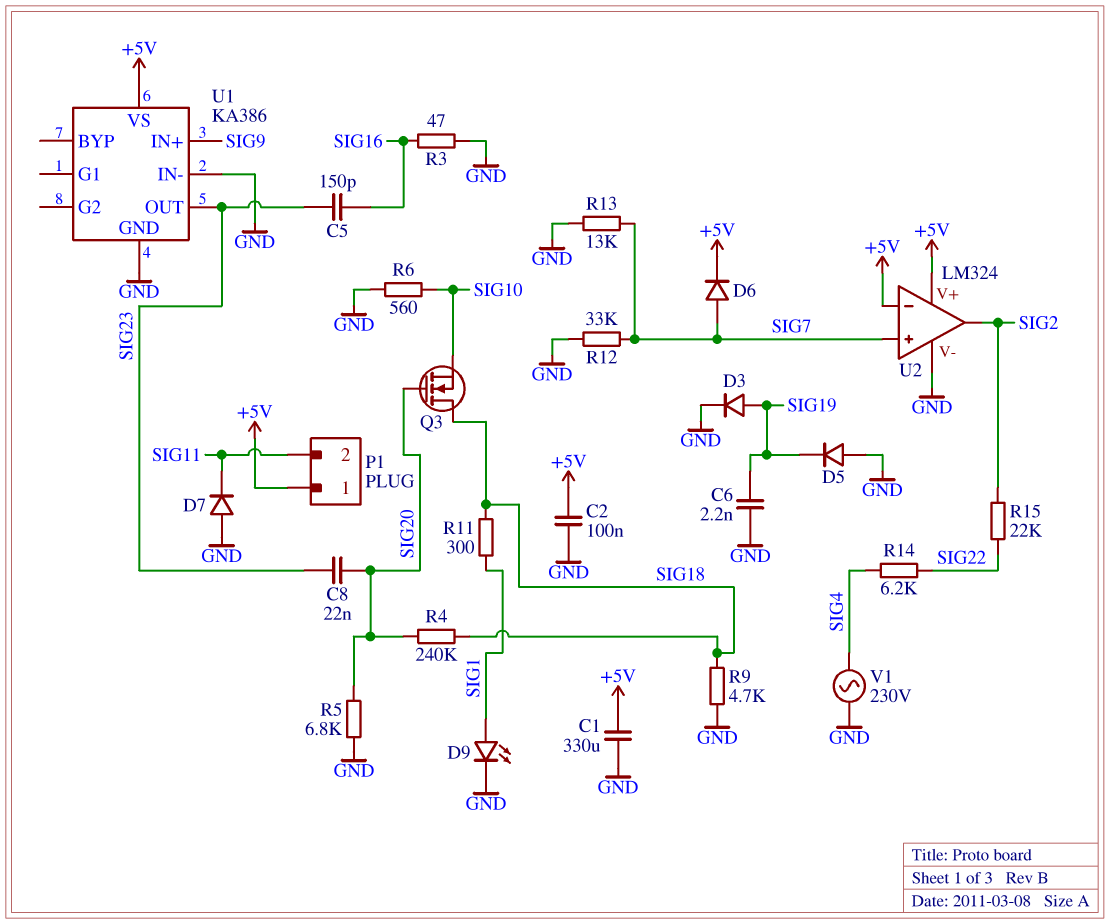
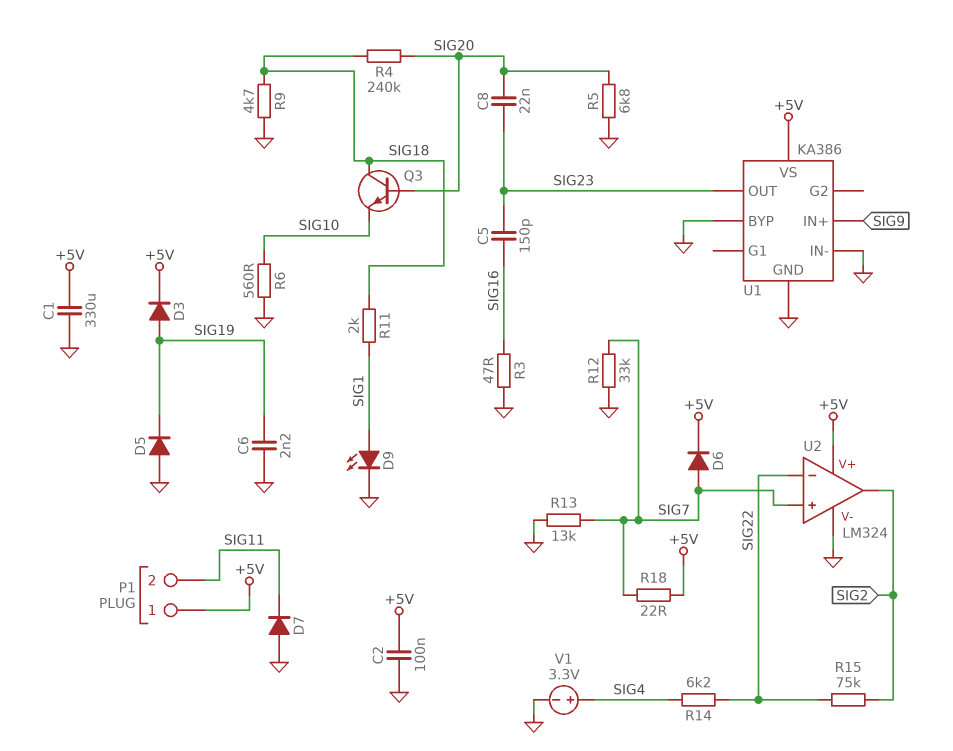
D3: diode (A SIG19, K GND) -> diode (A SIG19, K +5V)
Q3: NMOS (G SIG20, D SIG18, S SIG10) -> NPN (B SIG20, C SIG18, E SIG10)
R11: 300 (SIG1, SIG18) -> 2k (SIG1, SIG18)
R15: 22k (SIG2, SIG22) -> 75k (SIG2, SIG22)
R18: none -> 22 (+5V, SIG7)
U1 pin BYP: none -> GND
U2 pin in-: +5V -> SIG22
V1: AC 230V (GND, SIG4) -> 3.3V (plus SIG4, minus GND)

